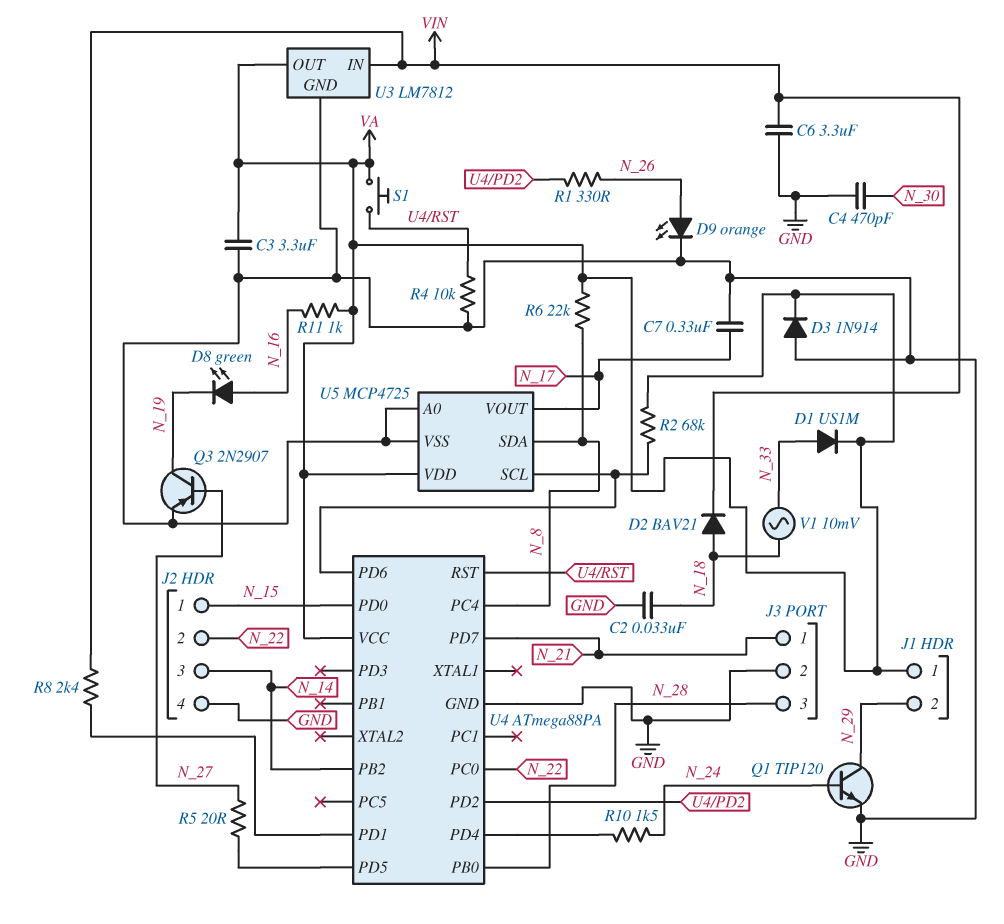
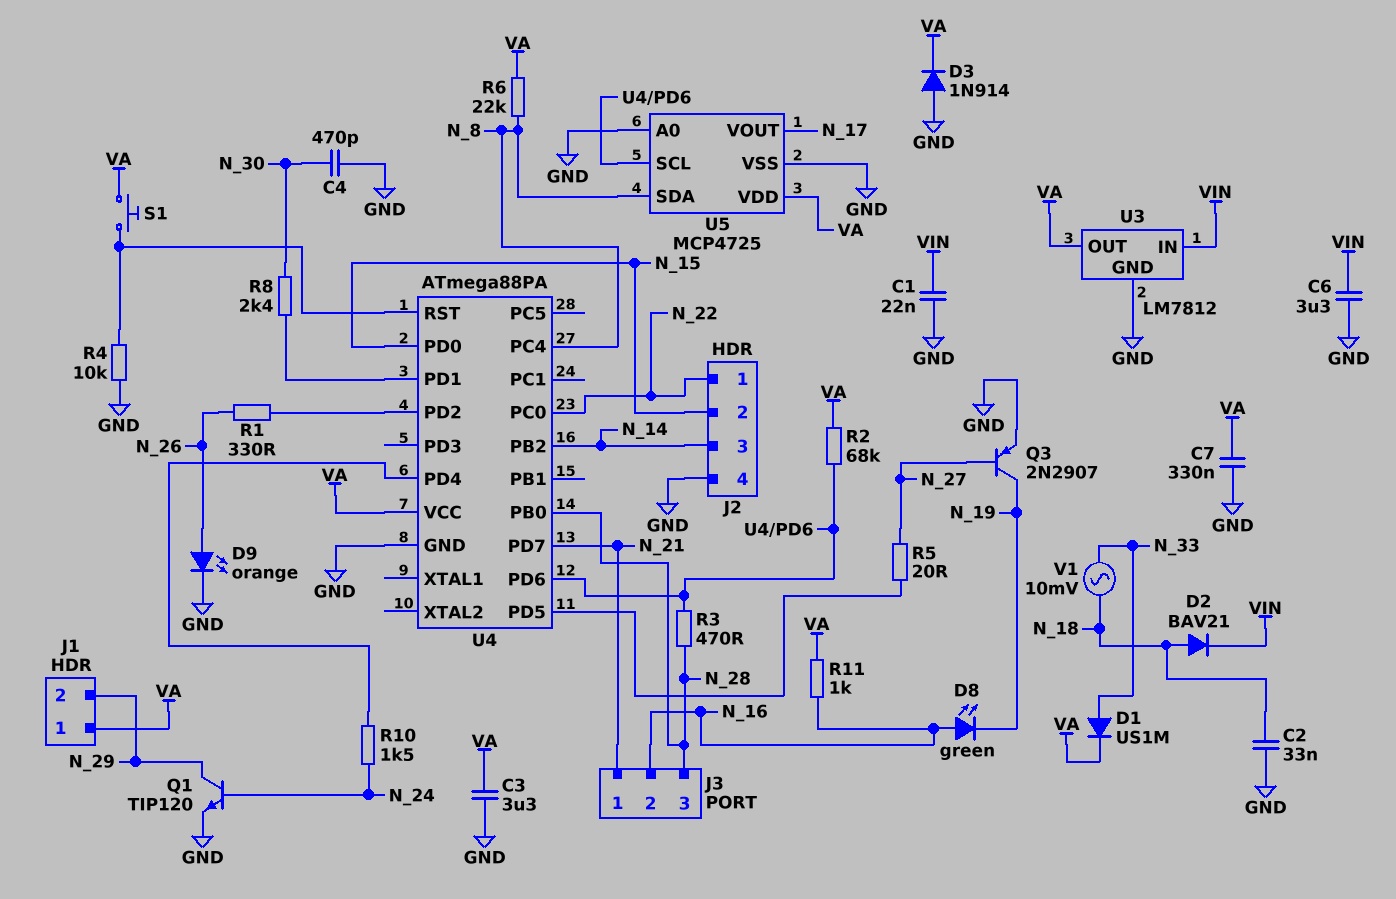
C1: none -> 22nF (GND, VIN)
C7: 330nF (GND, N_17) -> 330nF (GND, VA)
J2 pin 1: N_15 -> N_22
J2 pin 2: N_22 -> N_15
J3 pin 2: GND -> N_16
R3: none -> 470 (N_28, U4/PD6)
R8: 2.4k (U4/PD1, VIN) -> 2.4k (N_30, U4/PD1)

